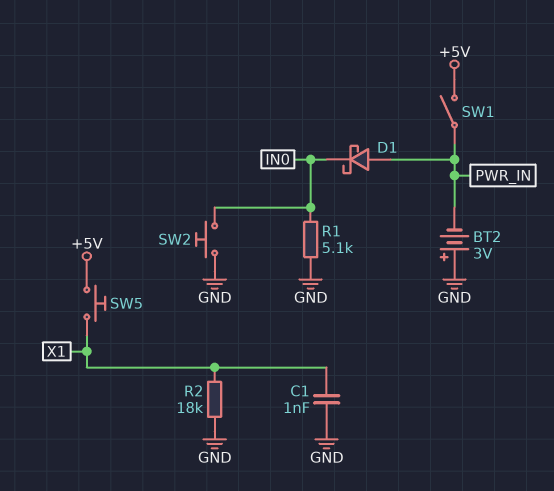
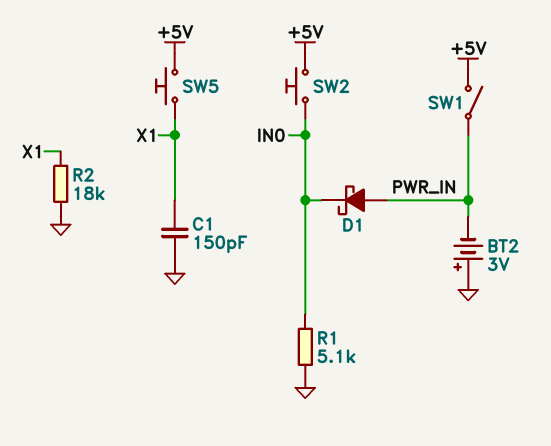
C1: 1nF (GND, X1) -> 150pF (GND, X1)
SW2: button (GND, IN0) -> button (+5V, IN0)

